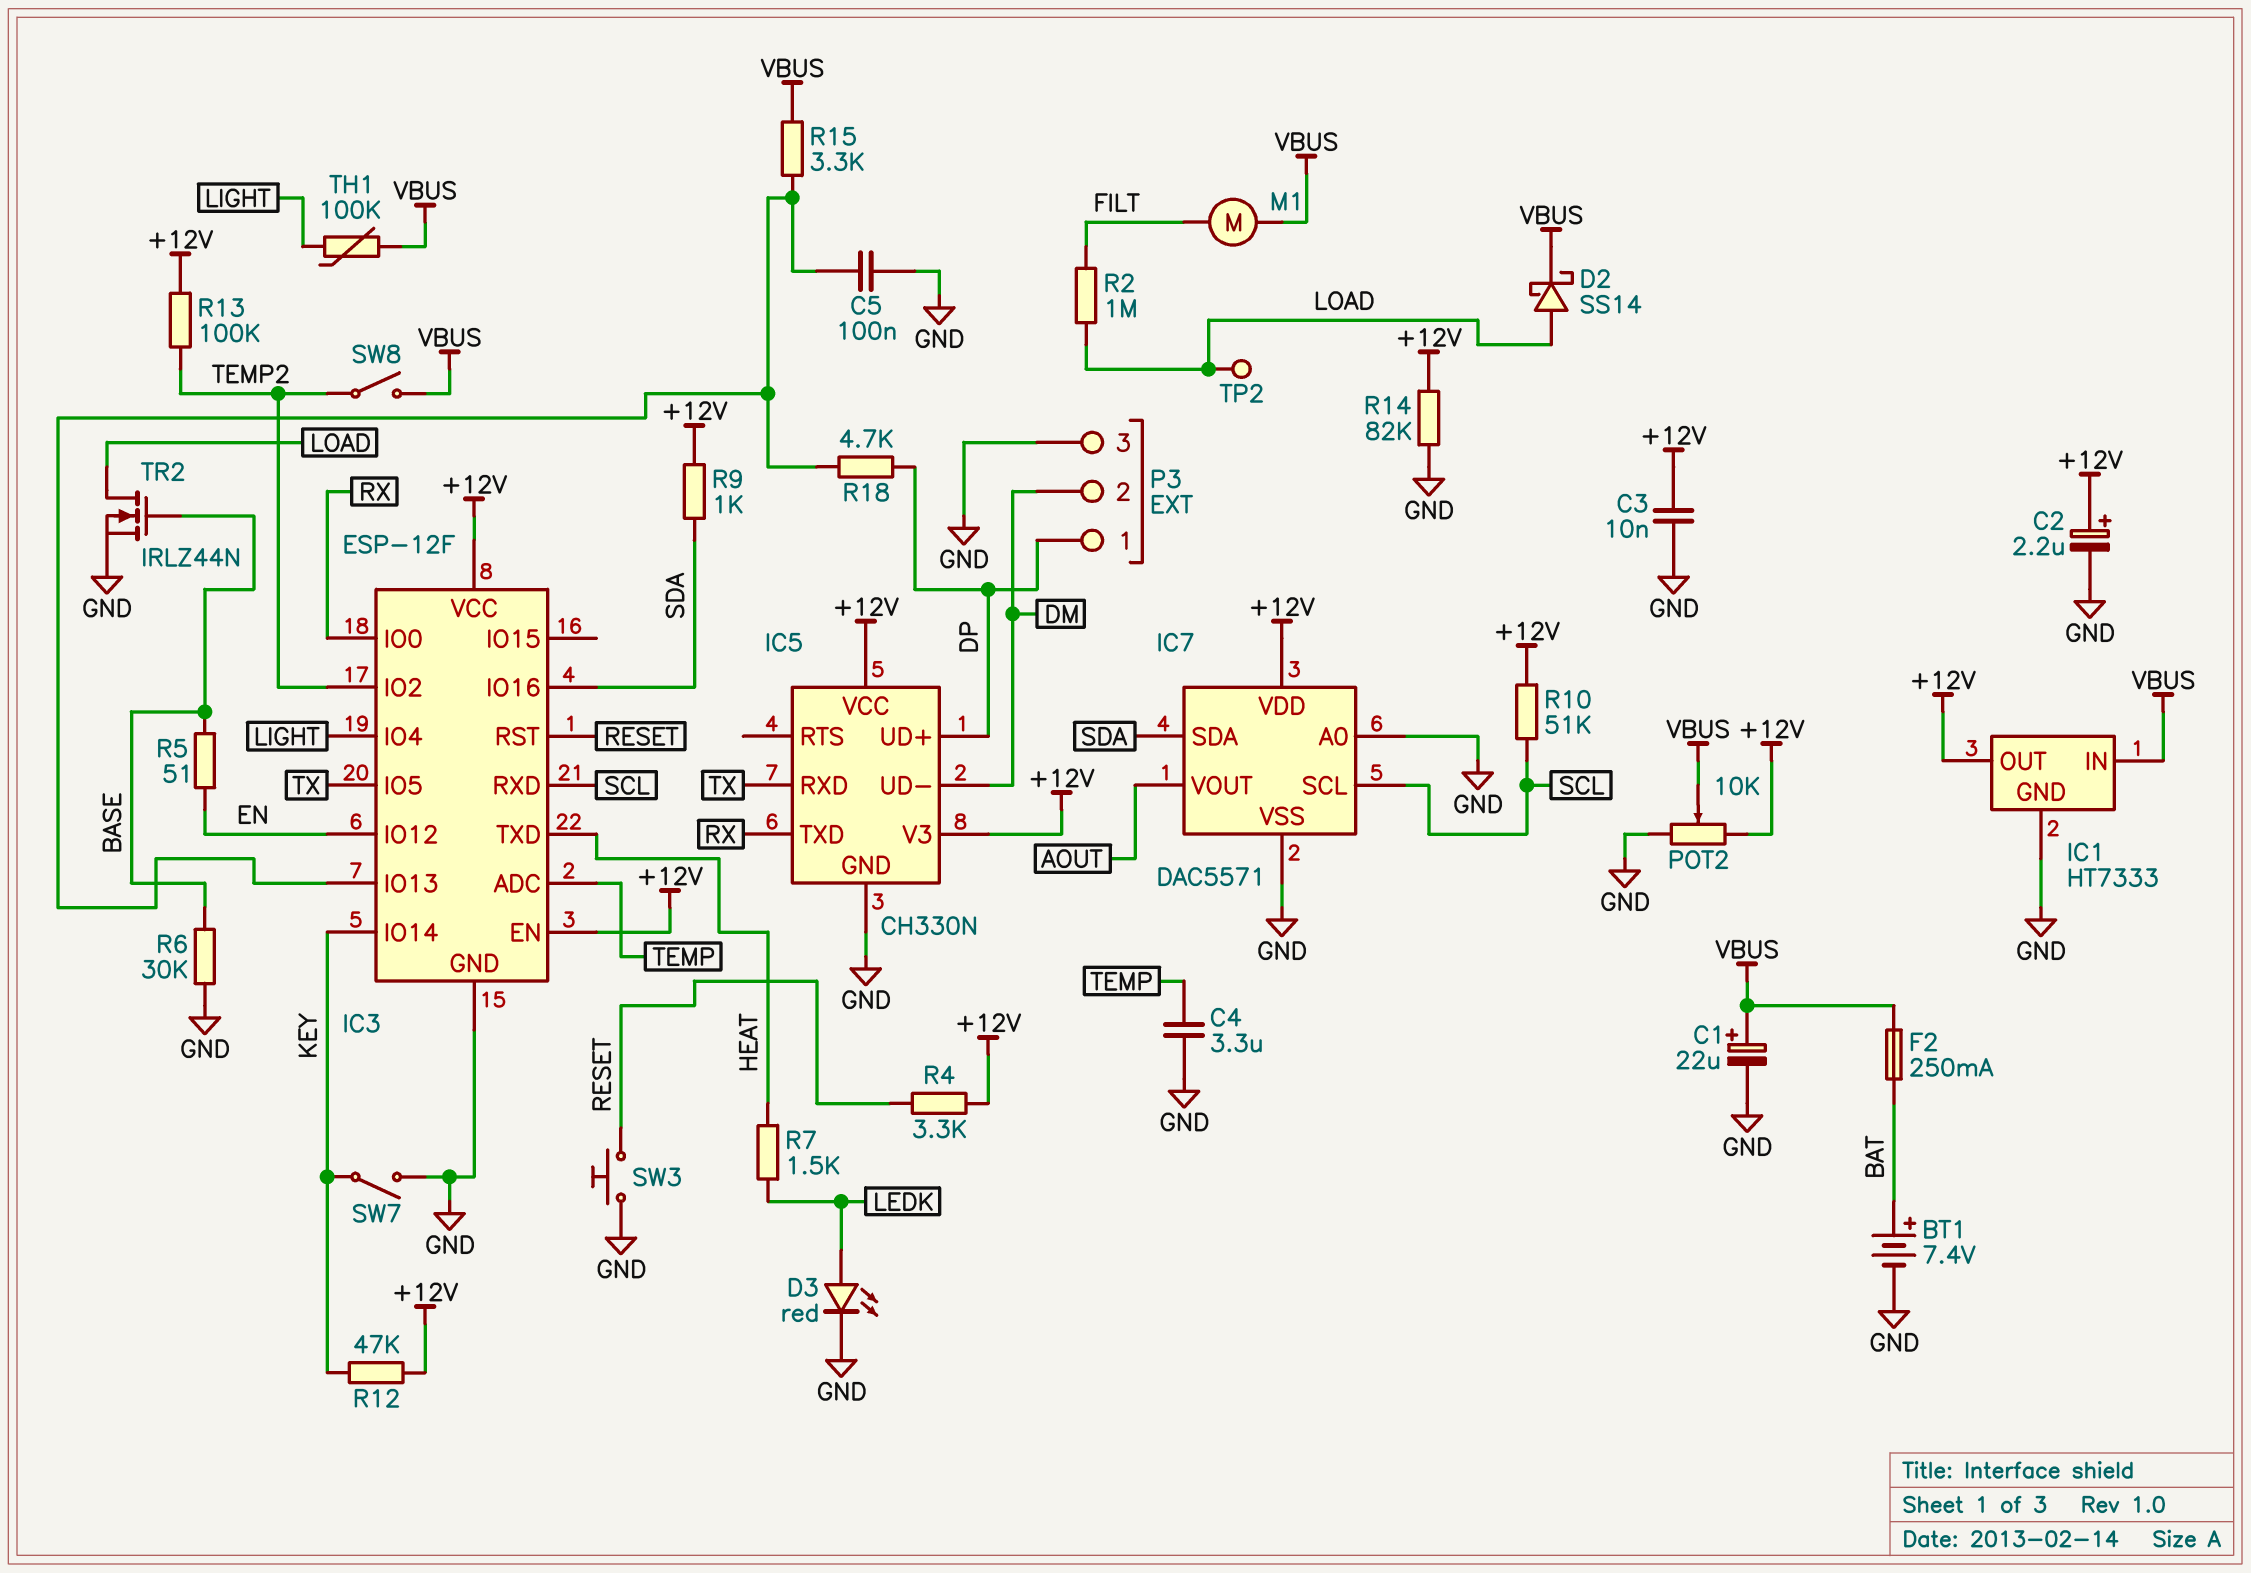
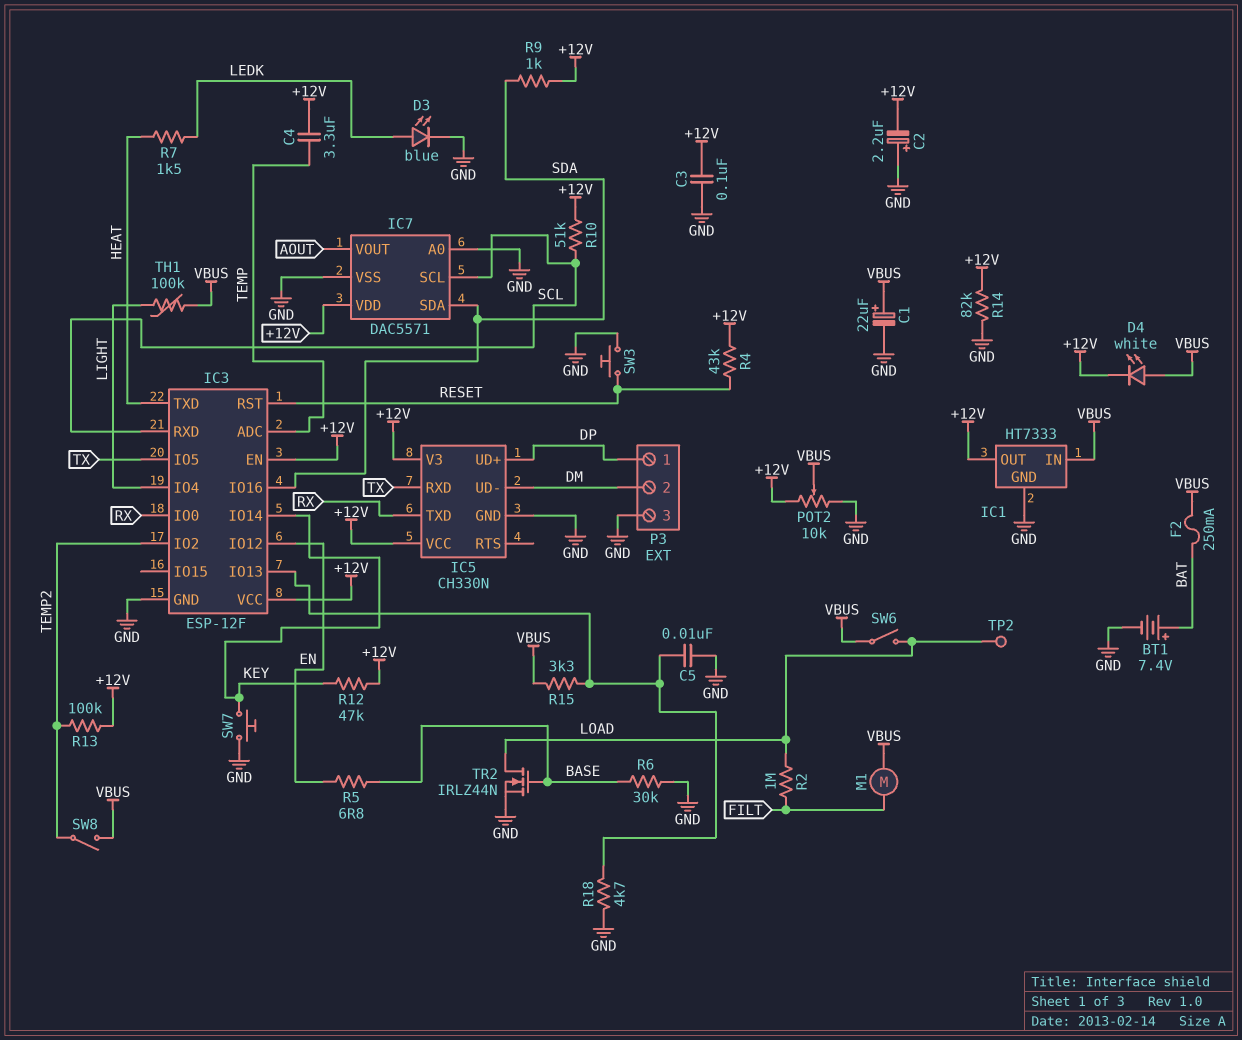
C2: 2.2uF (plus +12V, minus GND) -> 2.2uF (plus GND, minus +12V)
C3: 10nF (+12V, GND) -> 100nF (+12V, GND)
C4: 3.3uF (GND, TEMP) -> 3.3uF (+12V, TEMP)
C5: 100nF (GND, IC3/IO13) -> 10nF (GND, IC3/IO13)
D2: schottky SS14 (A LOAD, K VBUS) -> none
D3: LED red (A LEDK, K GND) -> LED blue (A LEDK, K GND)
D4: none -> LED white (A VBUS, K +12V)
R4: 3.3k (+12V, RESET) -> 43k (+12V, RESET)
R5: 51 (BASE, EN) -> 6.8 (BASE, EN)
R18: 4.7k (DP, IC3/IO13) -> 4.7k (GND, IC3/IO13)
SW6: none -> switch (LOAD, VBUS)
SW7: switch (GND, KEY) -> button (GND, KEY)

